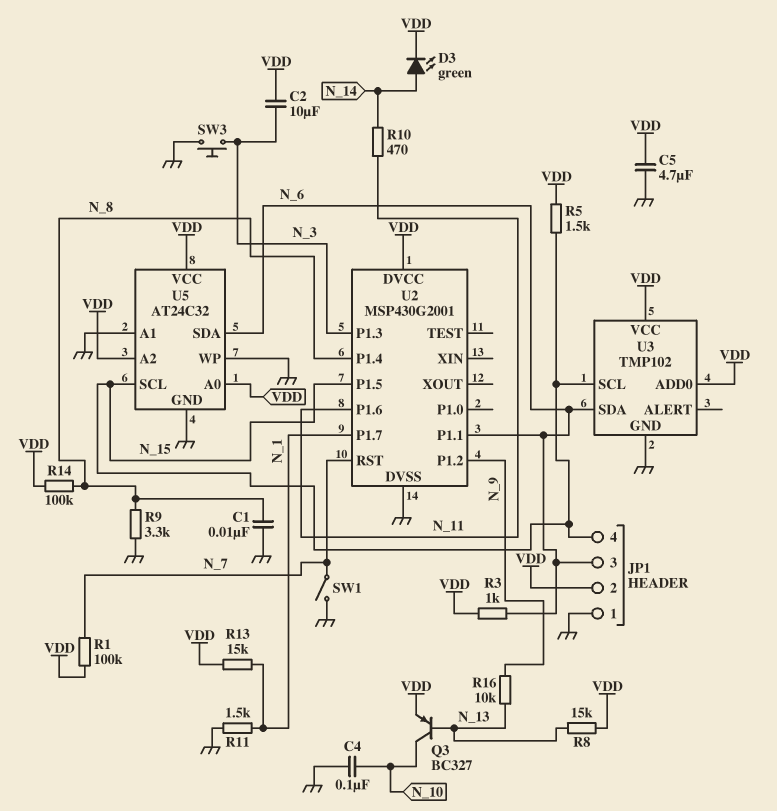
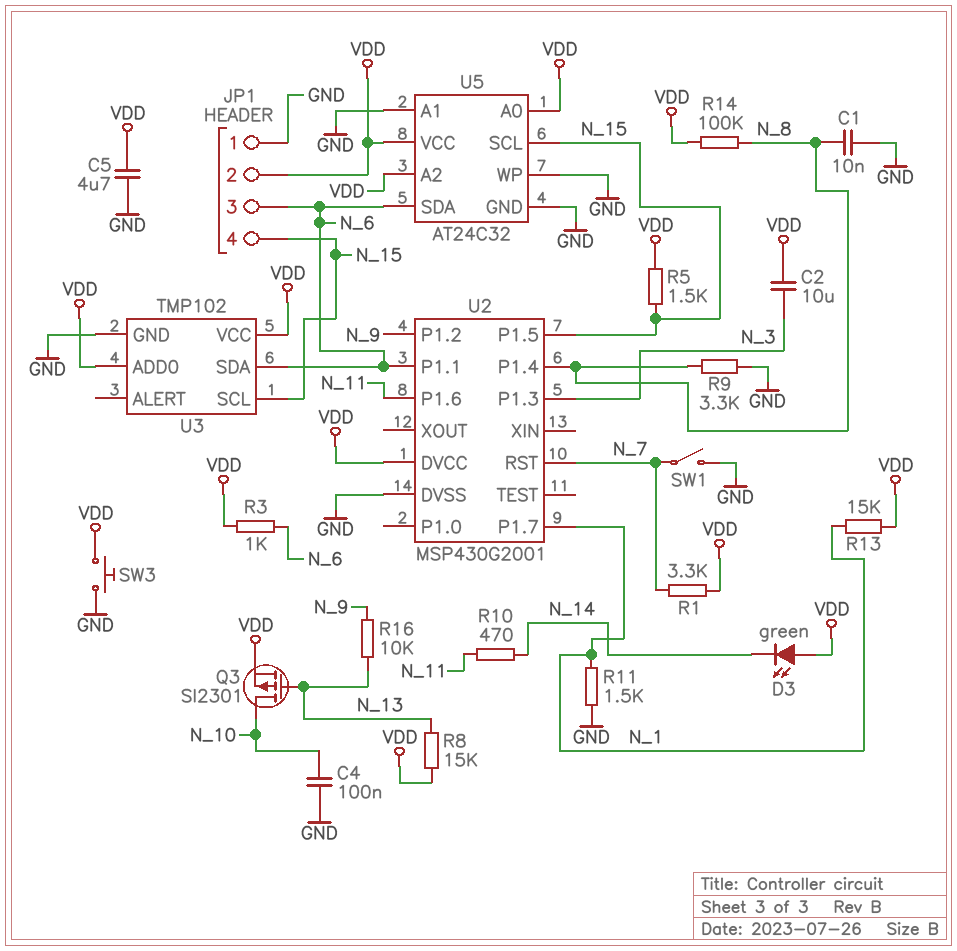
D3: LED green (A N_14, K VDD) -> LED green (A VDD, K N_14)
Q3: PNP BC327 (B N_13, C N_10, E VDD) -> PMOS SI2301 (G N_13, D N_10, S VDD)
R1: 100k (N_7, VDD) -> 3.3k (N_7, VDD)
SW3: button (GND, N_3) -> button (GND, VDD)

